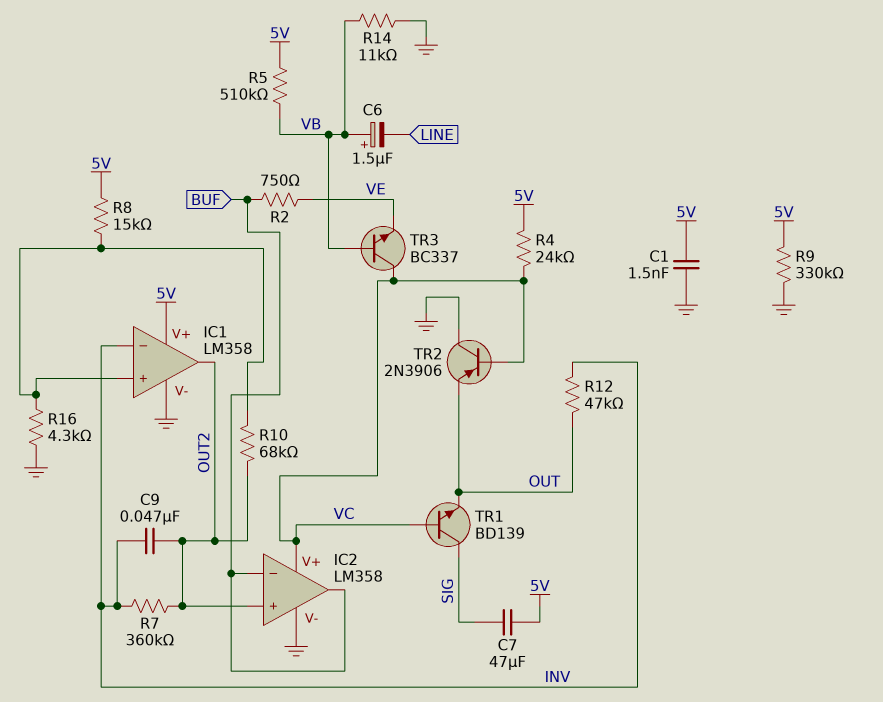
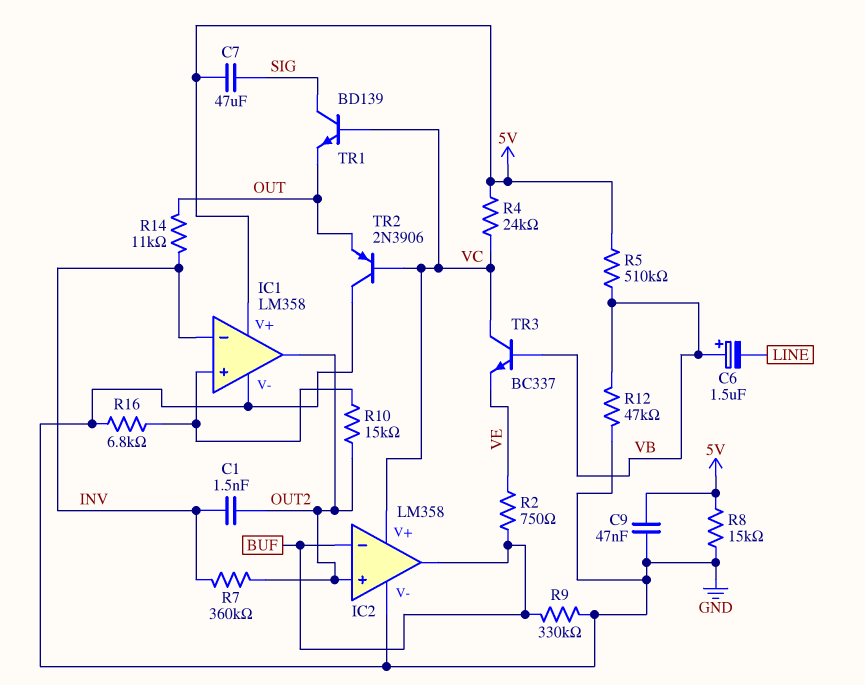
C1: 1.5nF (5V, GND) -> 1.5nF (INV, OUT2)
C9: 47nF (INV, OUT2) -> 47nF (5V, GND)
R8: 15k (5V, IC1/in+) -> 15k (5V, GND)
R9: 330k (5V, GND) -> 330k (BUF, GND)
R10: 68k (IC1/in+, OUT2) -> 15k (IC1/in+, OUT2)
R12: 47k (INV, OUT) -> 47k (GND, VB)
R14: 11k (GND, VB) -> 11k (INV, OUT)
R16: 4.3k (GND, IC1/in+) -> 6.8k (GND, IC1/in+)

